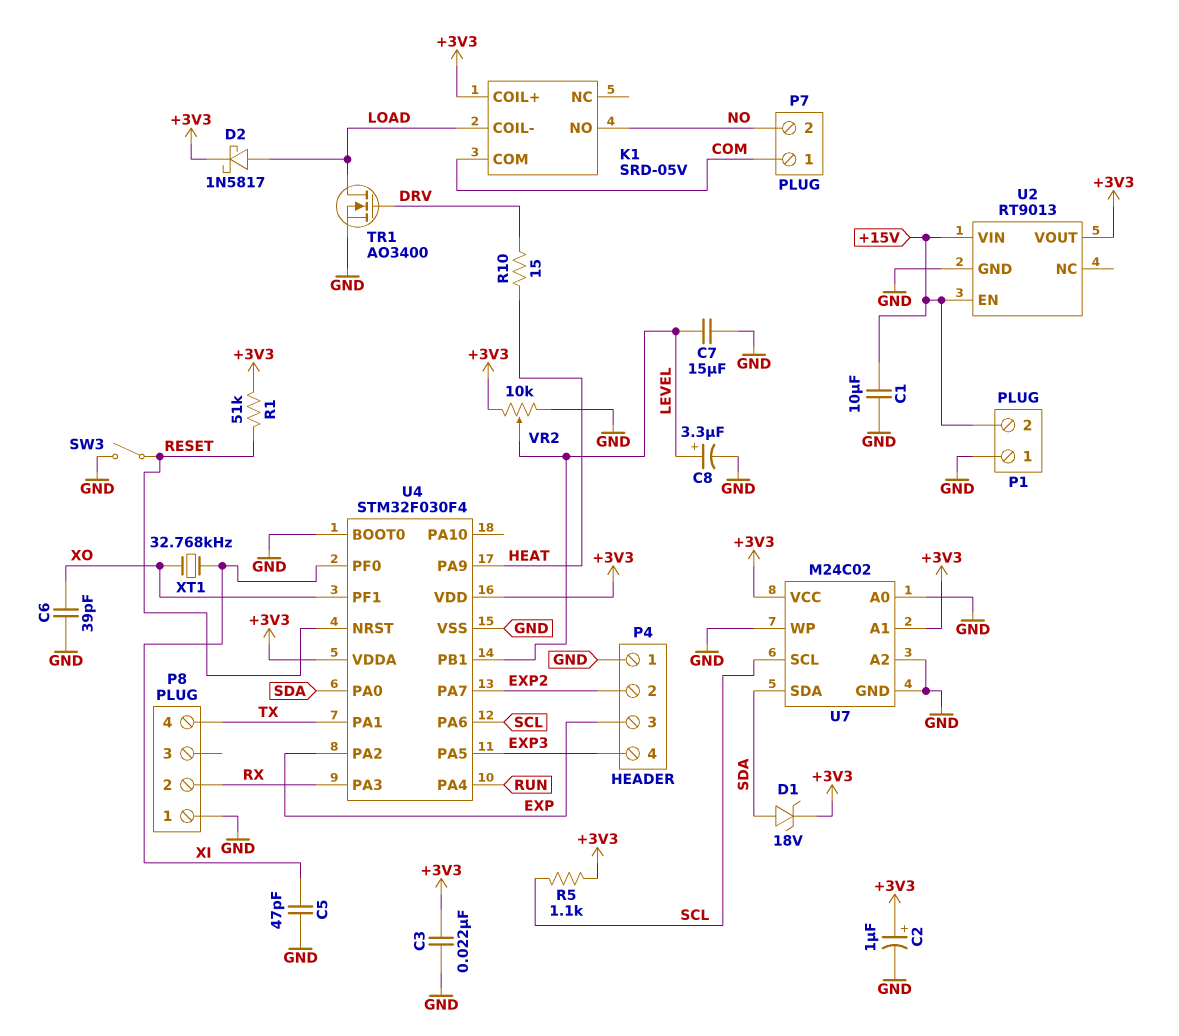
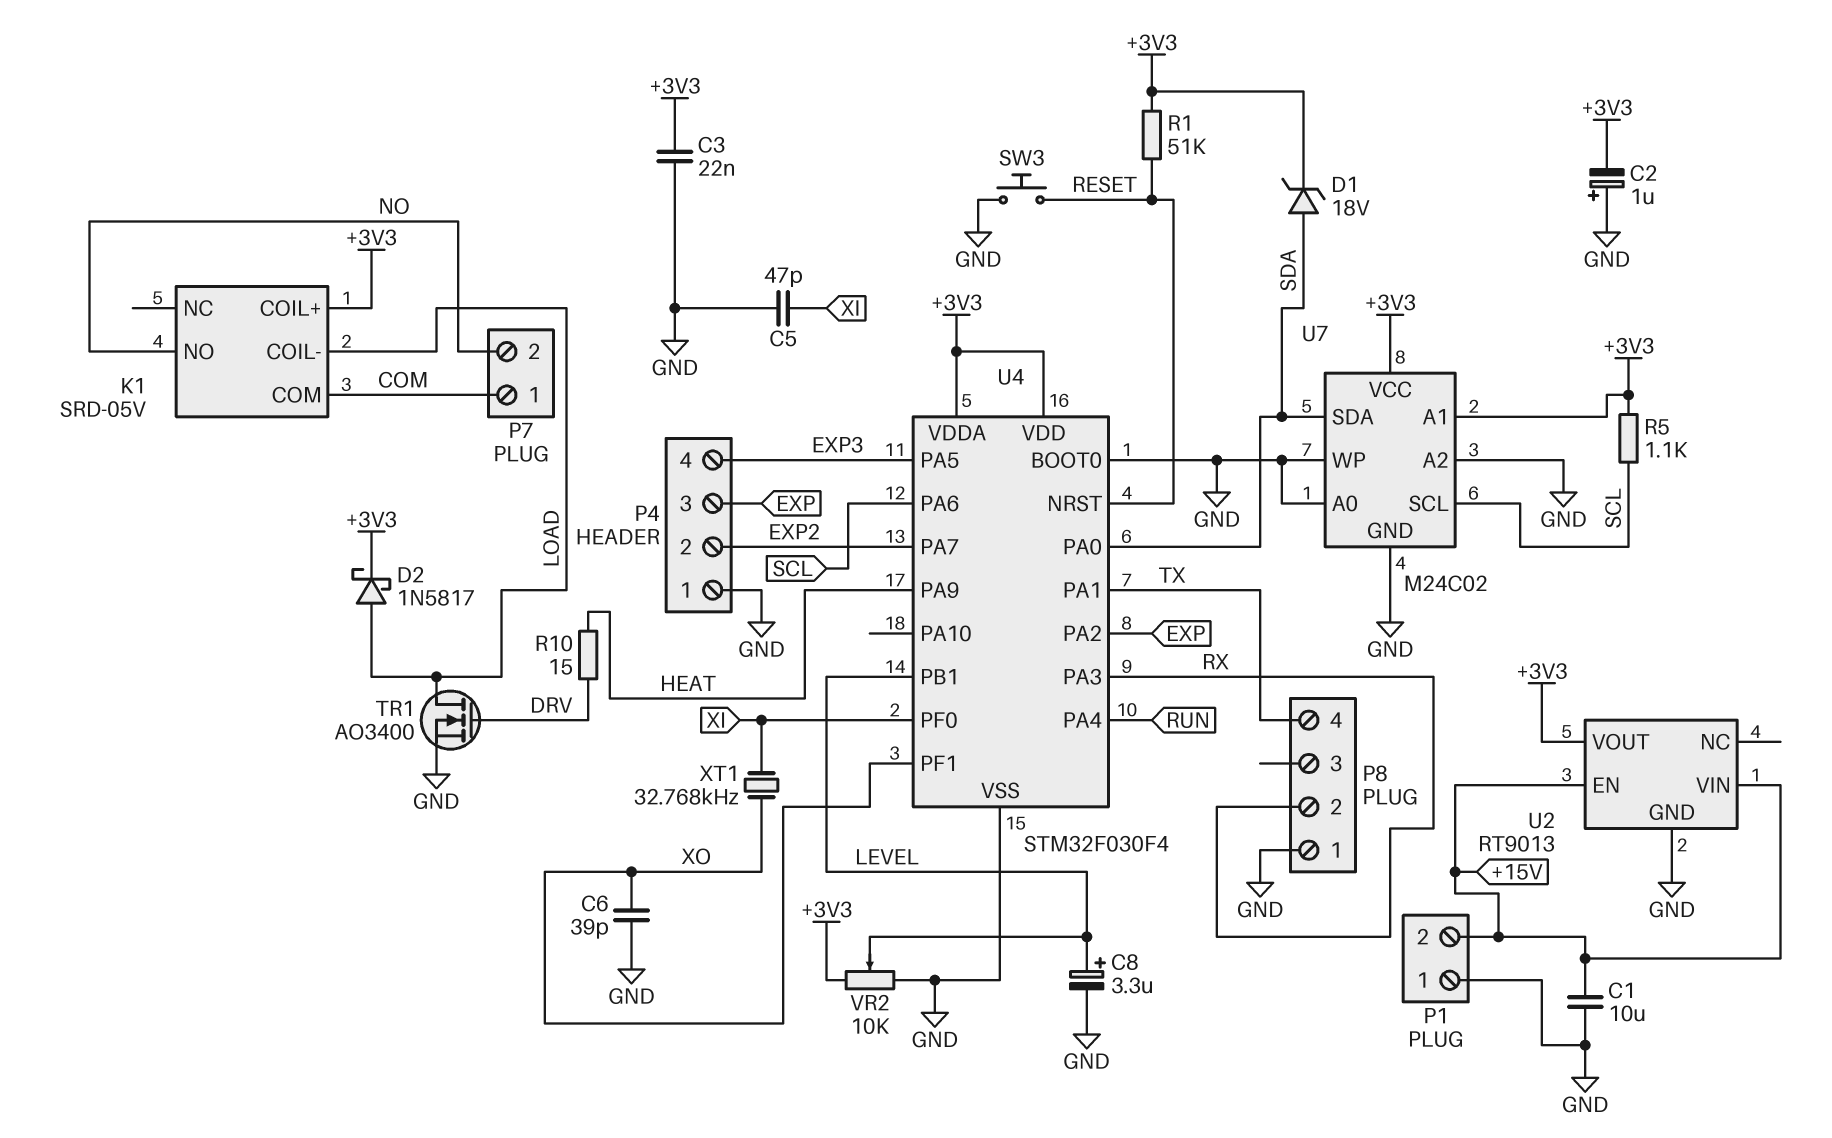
C2: 1uF (plus +3V3, minus GND) -> 1uF (plus GND, minus +3V3)
C7: 15uF (GND, LEVEL) -> none
SW3: switch (GND, RESET) -> button (GND, RESET)

